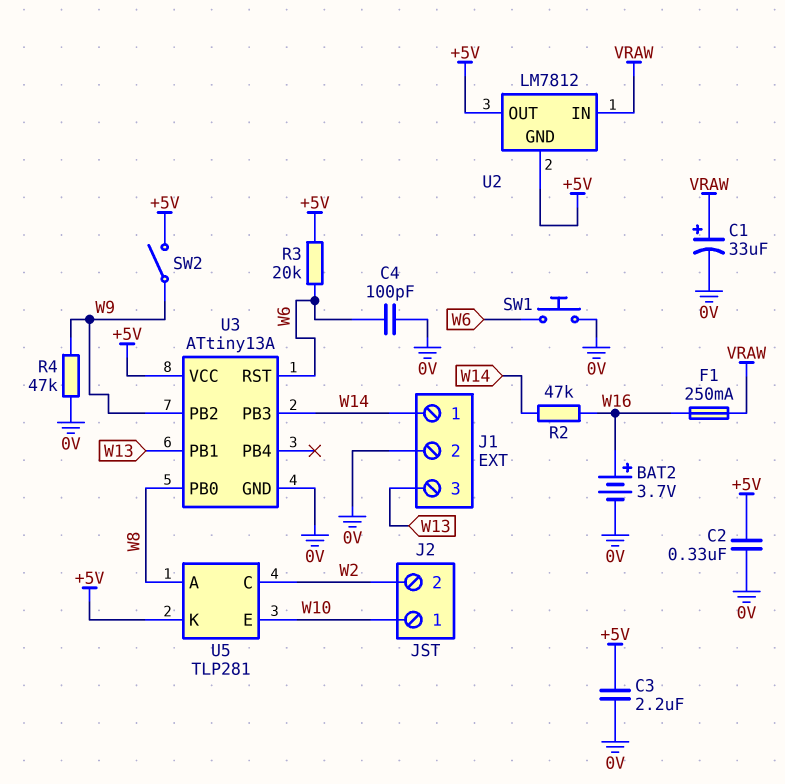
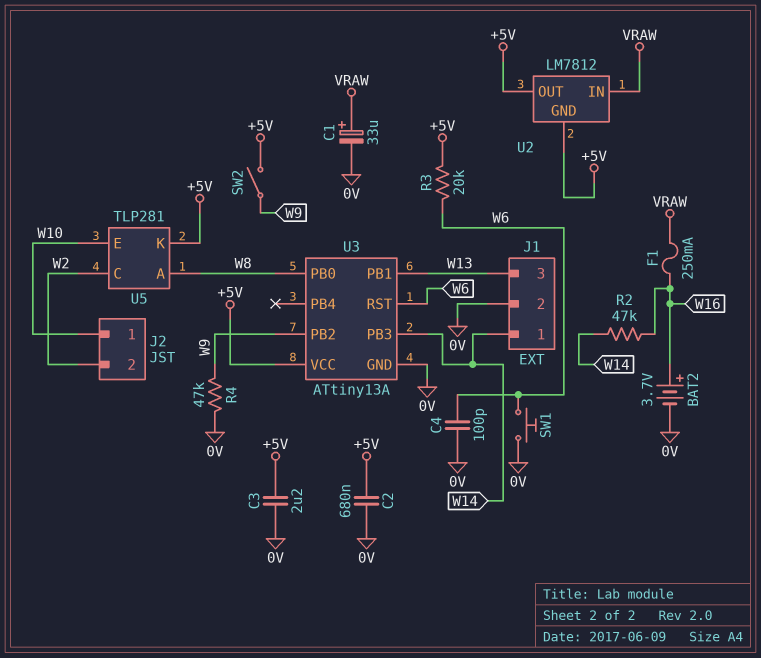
C2: 330nF (+5V, 0V) -> 680nF (+5V, 0V)

